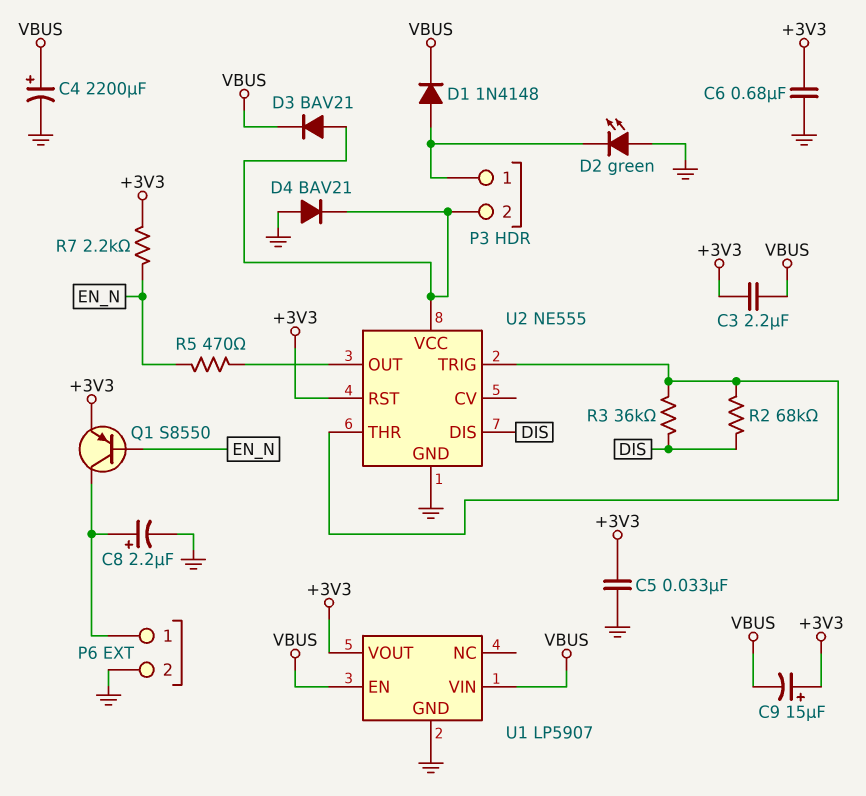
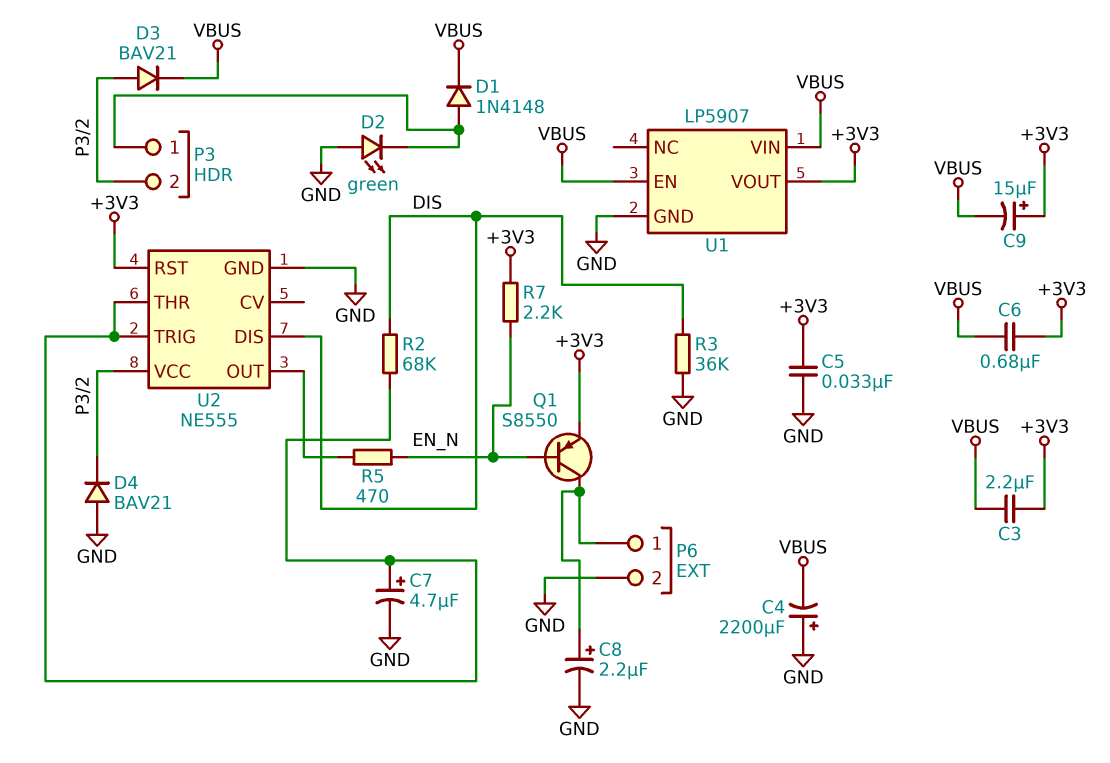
C4: 2200uF (plus VBUS, minus GND) -> 2200uF (plus GND, minus VBUS)
C6: 680nF (+3V3, GND) -> 680nF (+3V3, VBUS)
C7: none -> 4.7uF (plus U2/THR, minus GND)
R3: 36k (DIS, U2/THR) -> 36k (DIS, GND)

